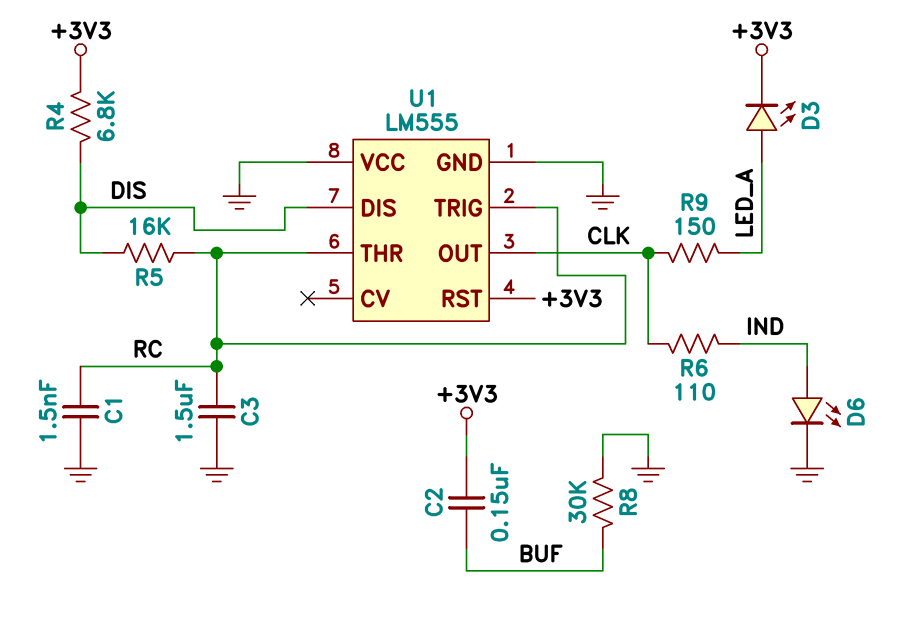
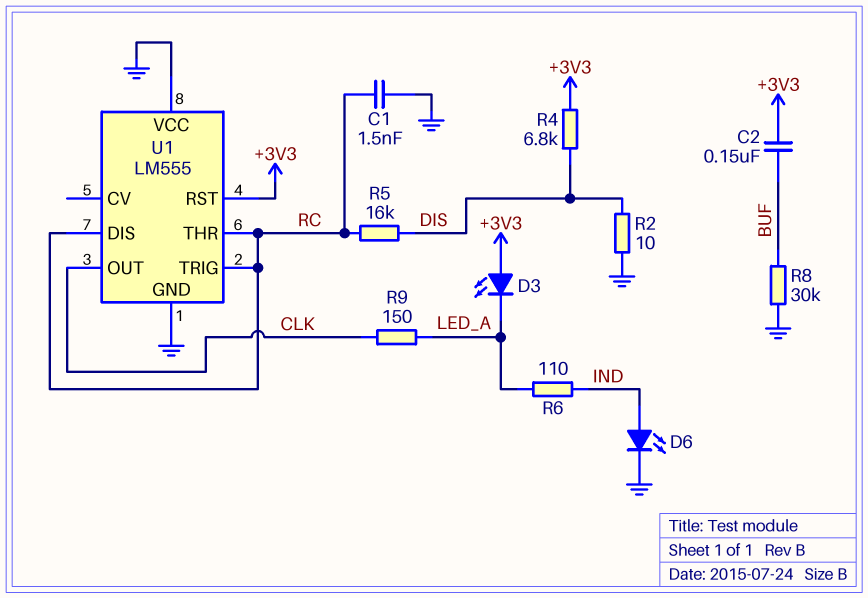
C3: 1.5uF (GND, RC) -> none
D3: LED (A LED_A, K +3V3) -> LED (A +3V3, K LED_A)
R2: none -> 10 (DIS, GND)
R6: 110 (CLK, IND) -> 110 (IND, LED_A)
U1 pin DIS: DIS -> RC

